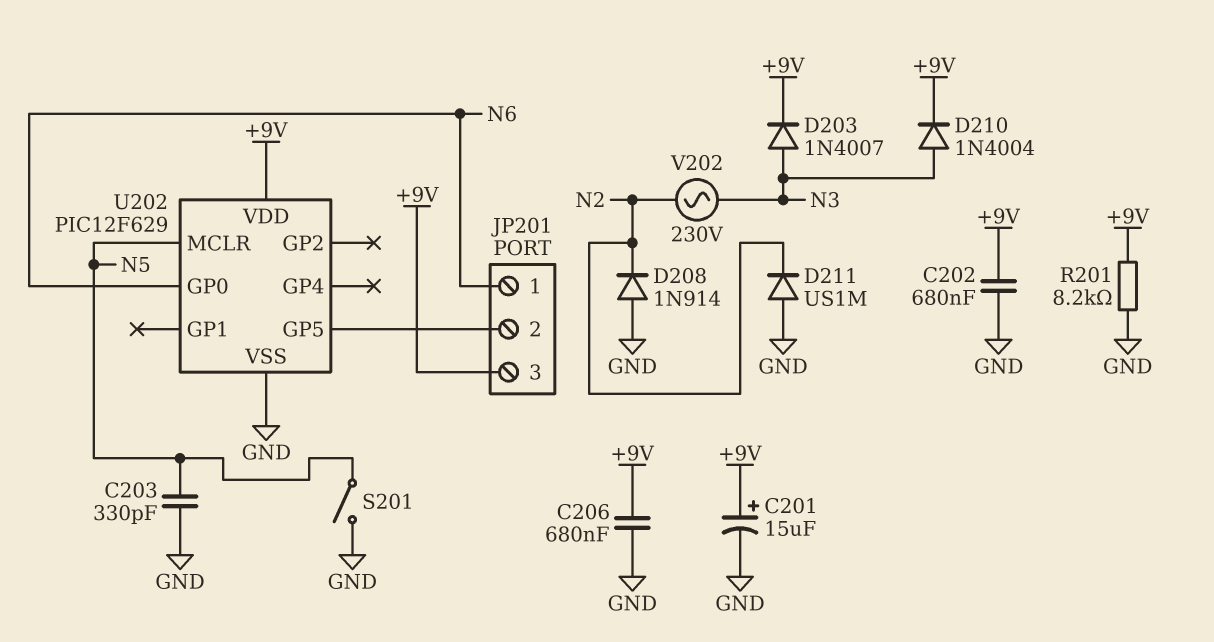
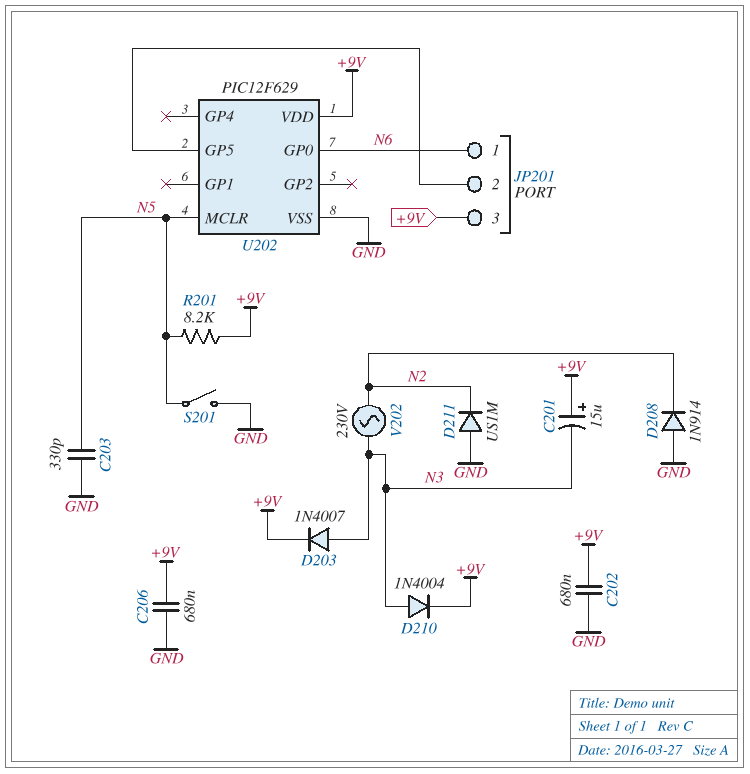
C201: 15uF (plus +9V, minus GND) -> 15uF (plus +9V, minus N3)
R201: 8.2k (+9V, GND) -> 8.2k (+9V, N5)

